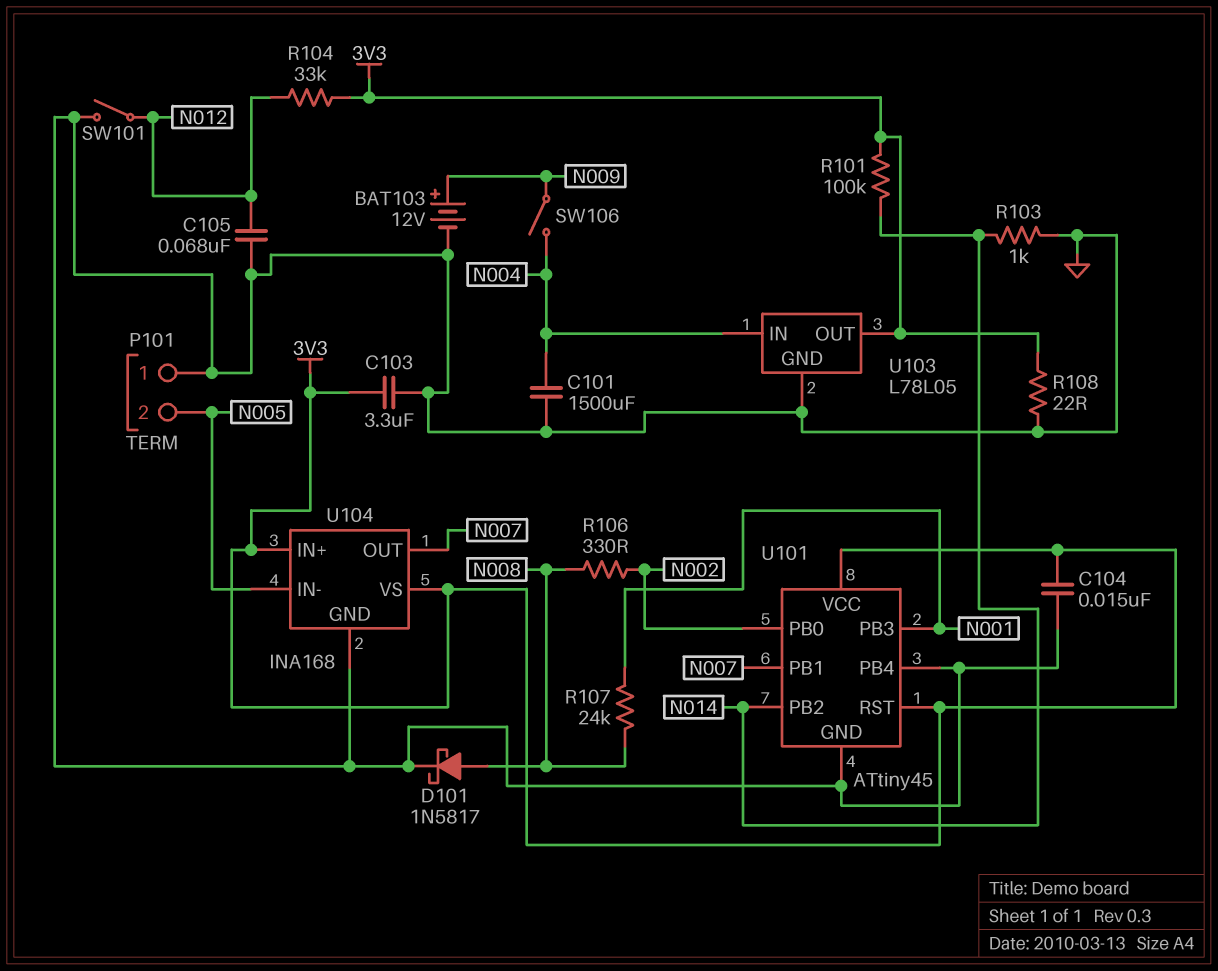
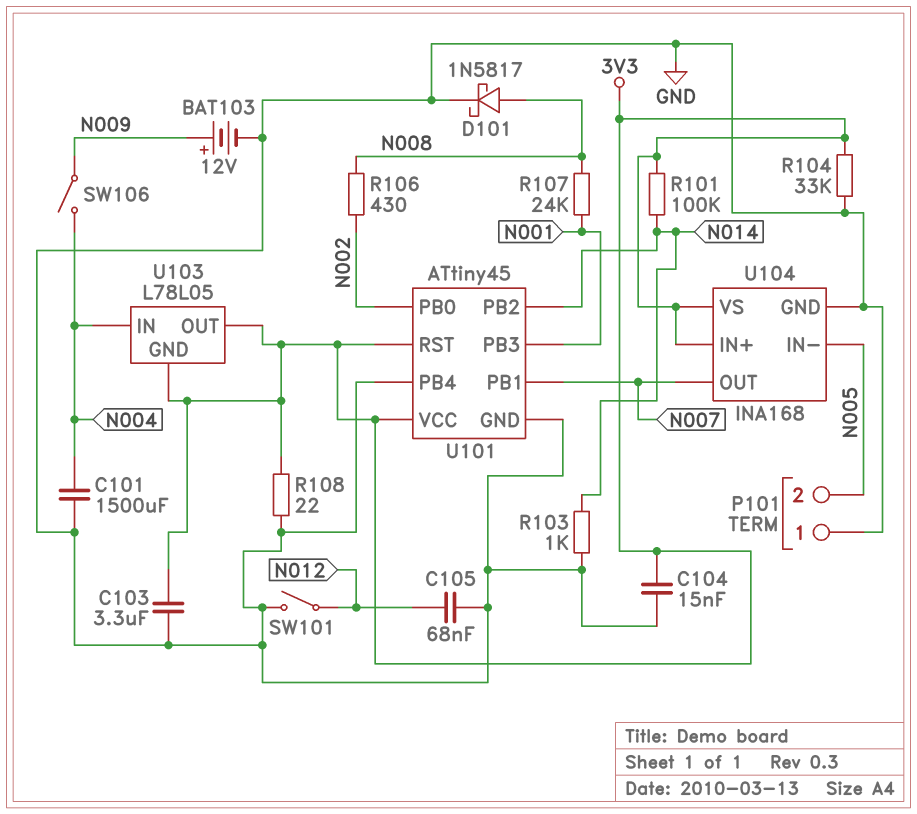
R104: 33k (3V3, N012) -> 33k (3V3, GND)
R106: 330 (N002, N008) -> 430 (N002, N008)
U103 pin GND: GND -> 3V3

